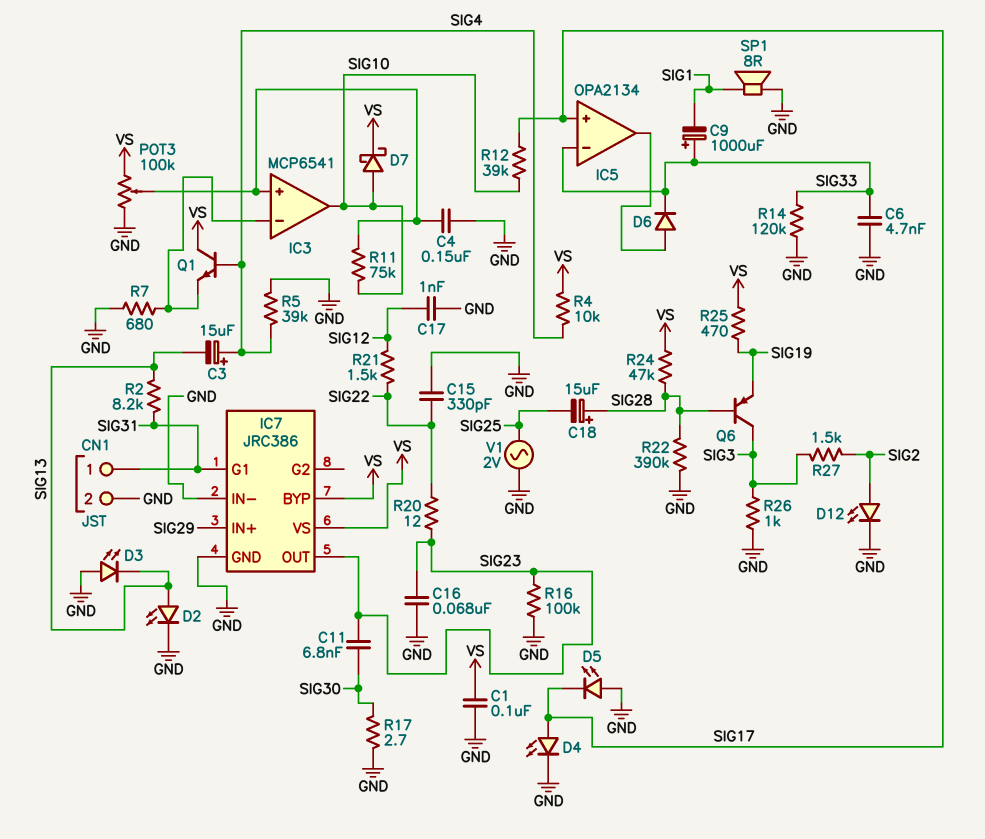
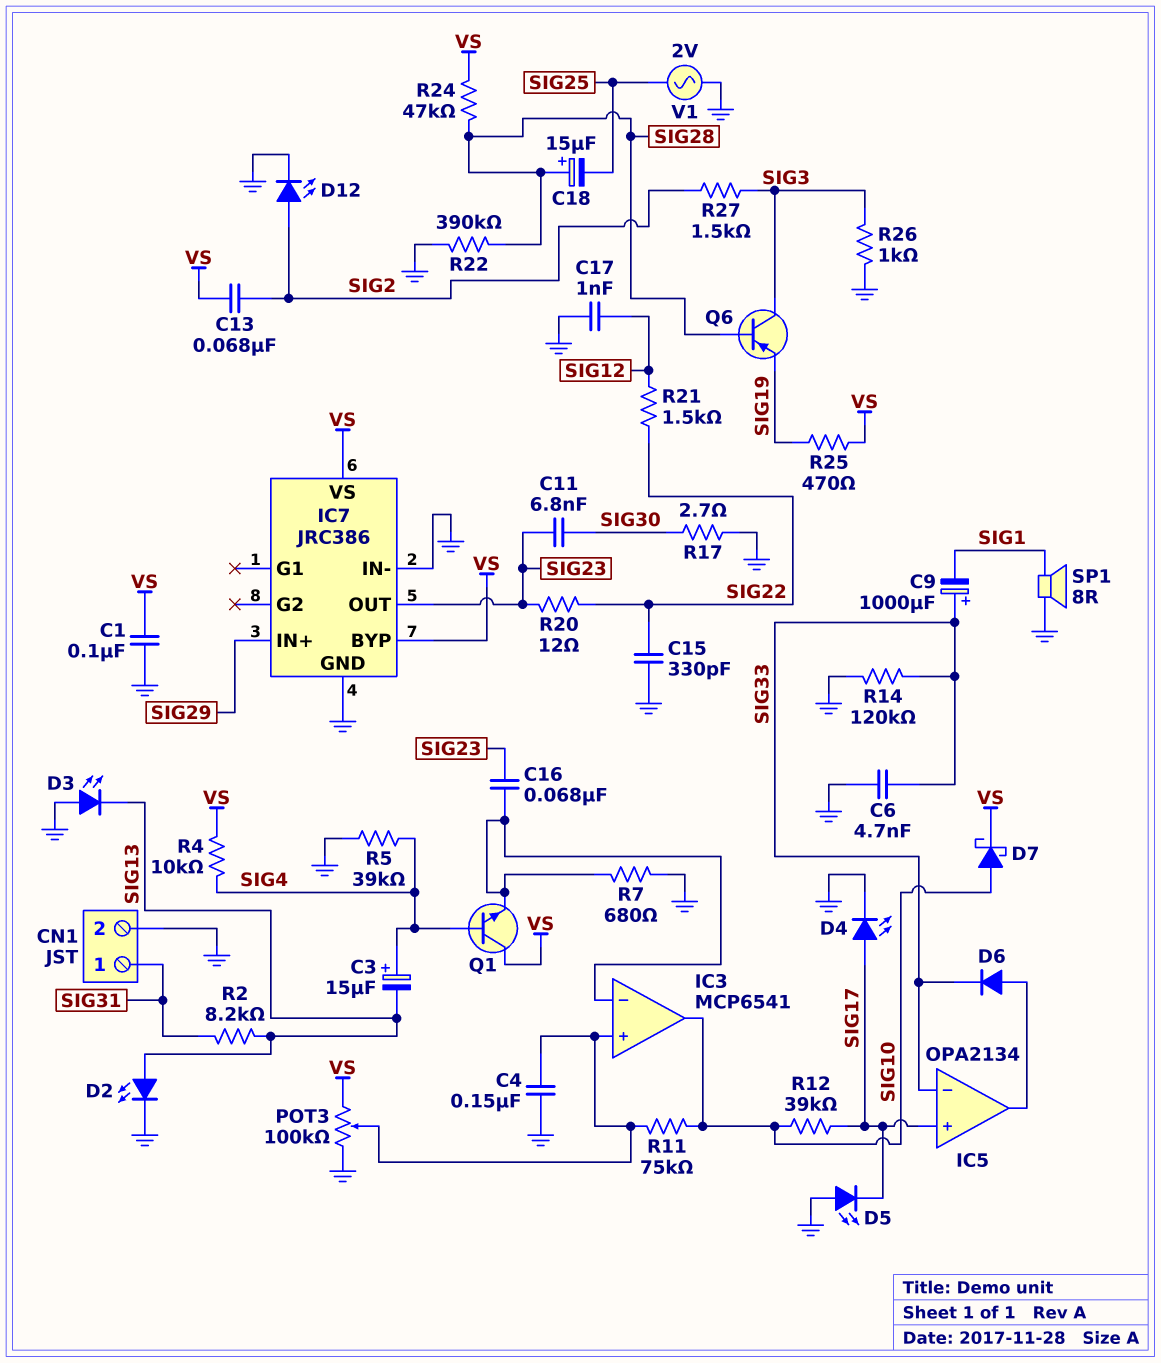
C13: none -> 68nF (SIG2, VS)
C16: 68nF (GND, SIG23) -> 68nF (IC3/in-, SIG23)
IC7 pin G1: SIG31 -> none
R16: 100k (GND, SIG23) -> none

